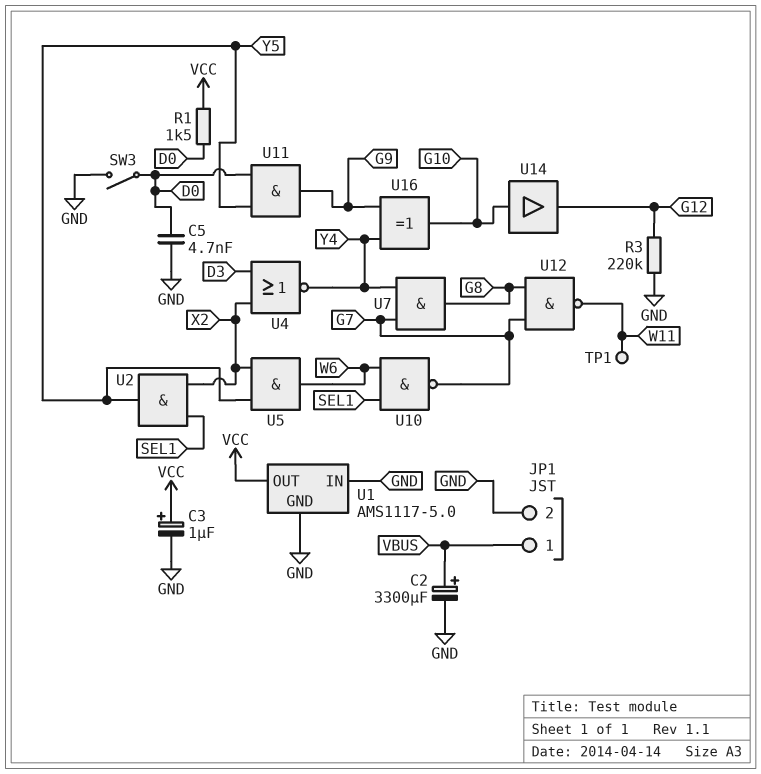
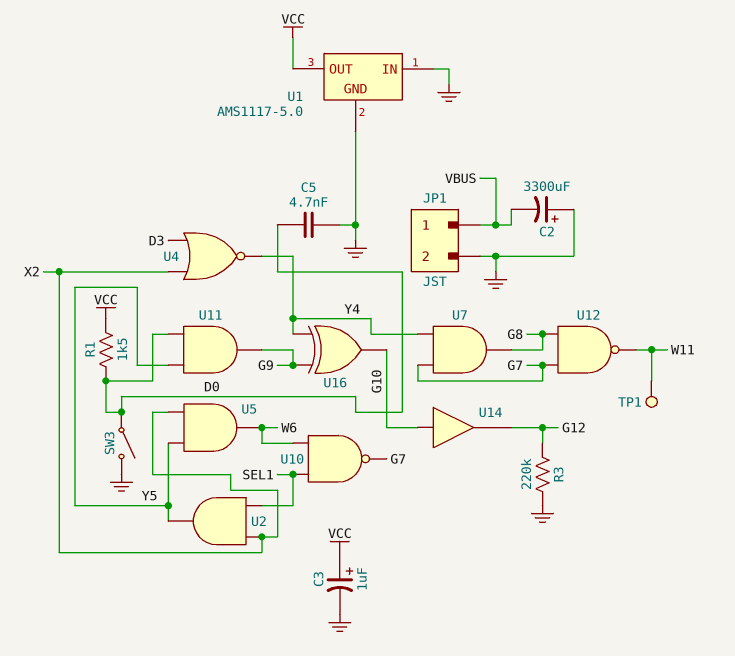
C2: 3300uF (plus VBUS, minus GND) -> 3300uF (plus GND, minus VBUS)

